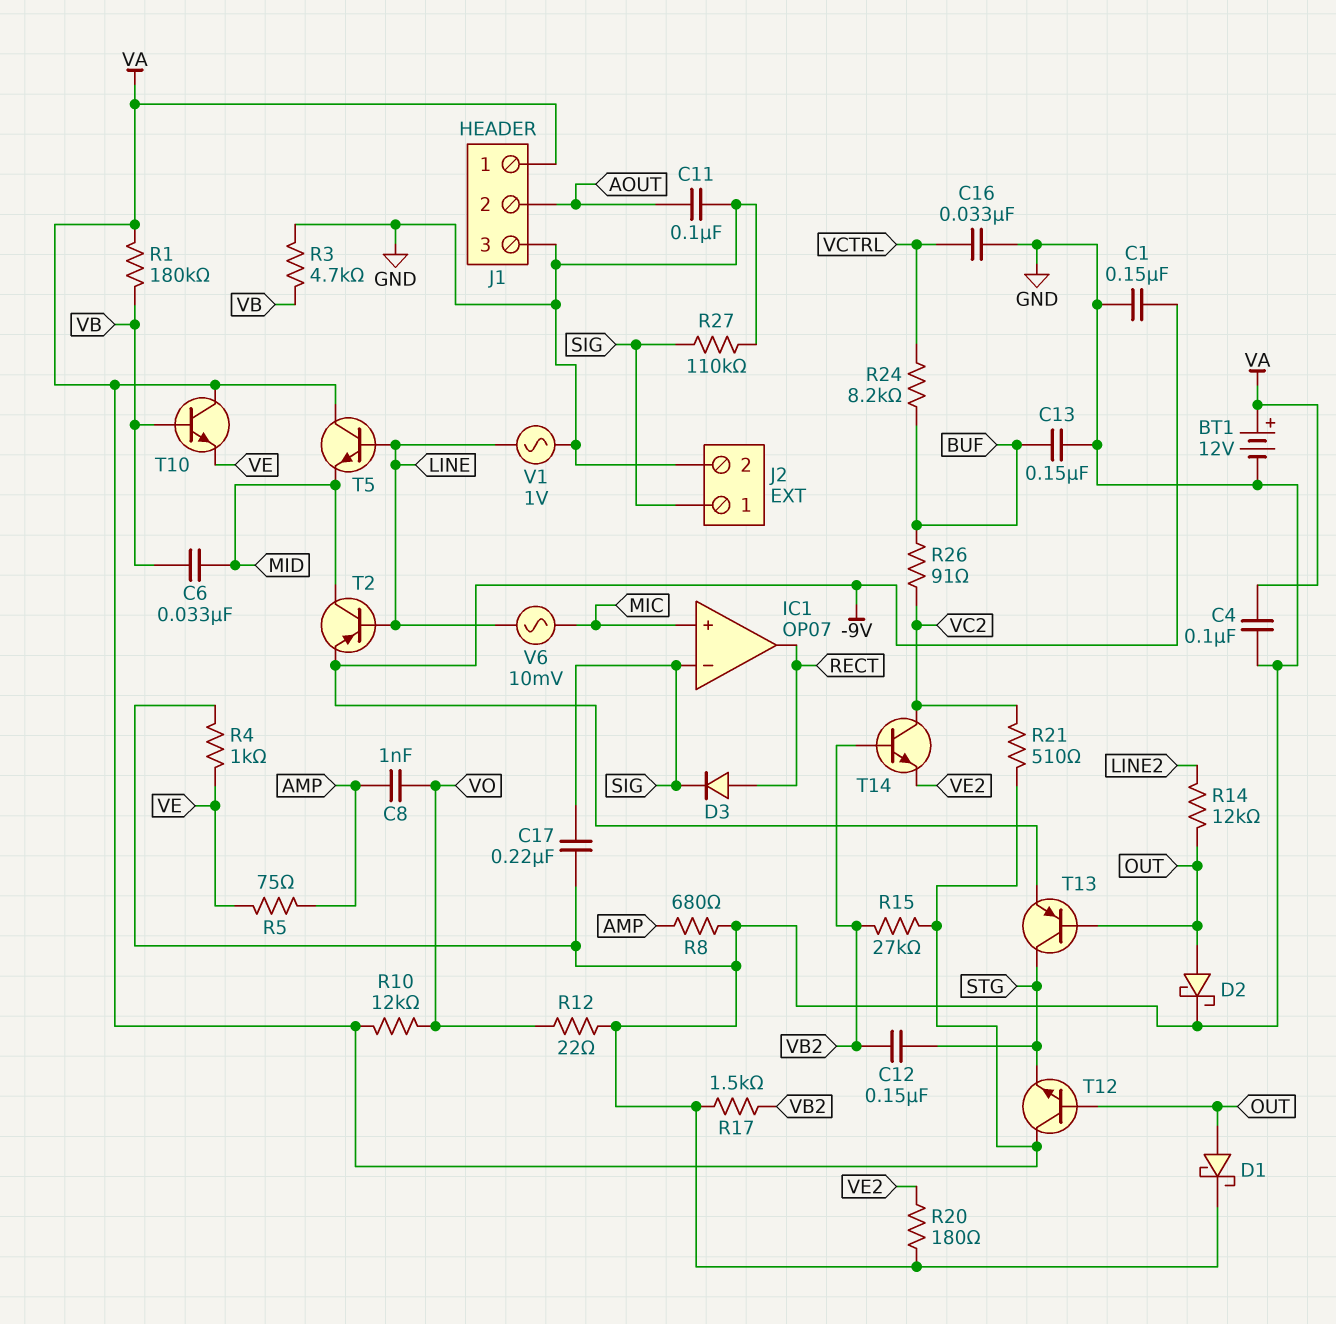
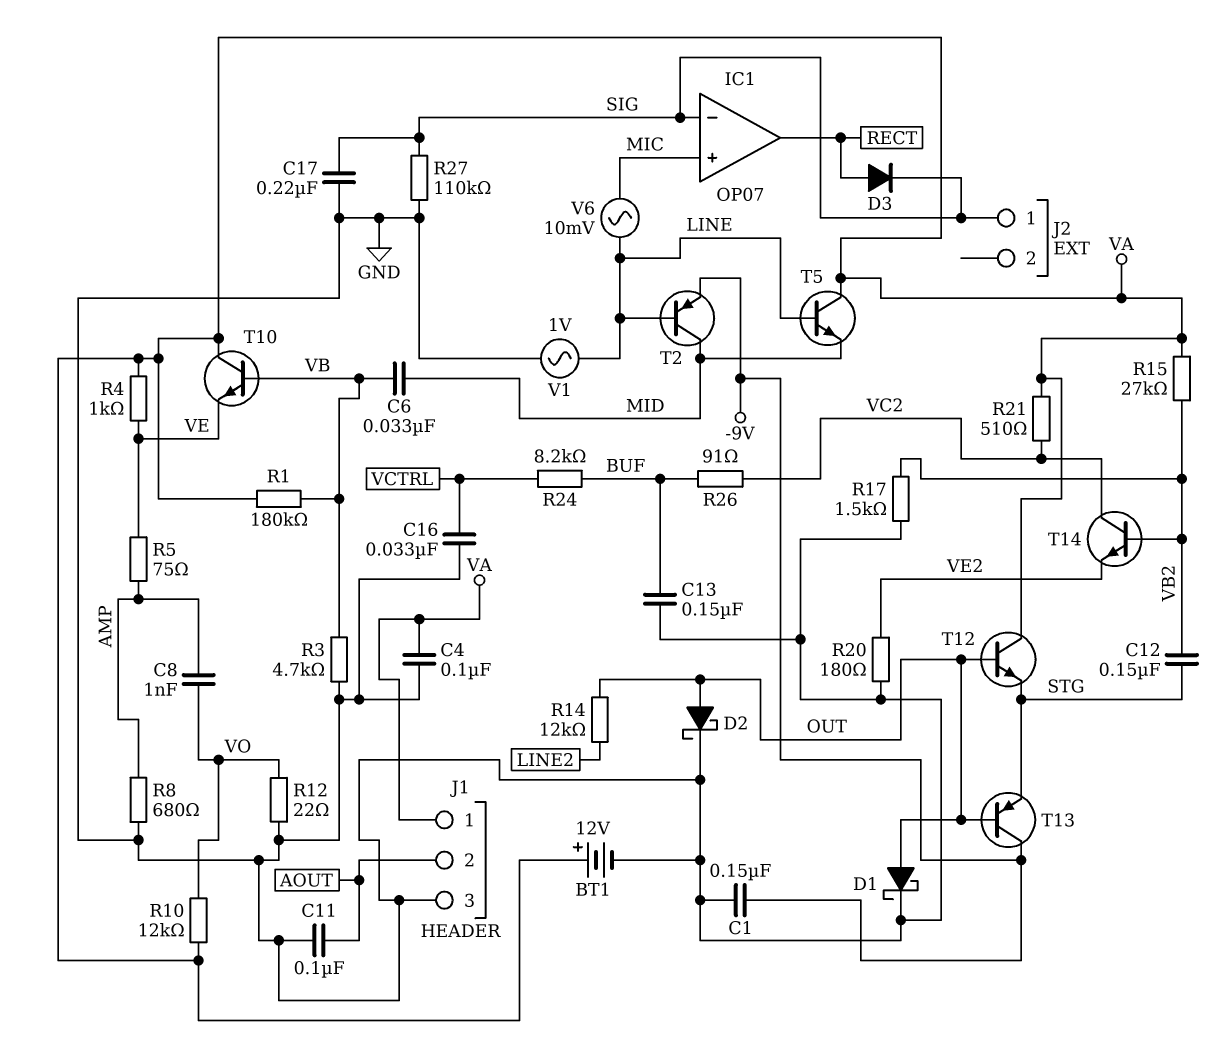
J2 pin 2: GND -> none
R4: 1k (GND, VE) -> 1k (VA, VE)
T13: PNP (B OUT, C STG, E -9V) -> PNP (B OUT, C -9V, E STG)

